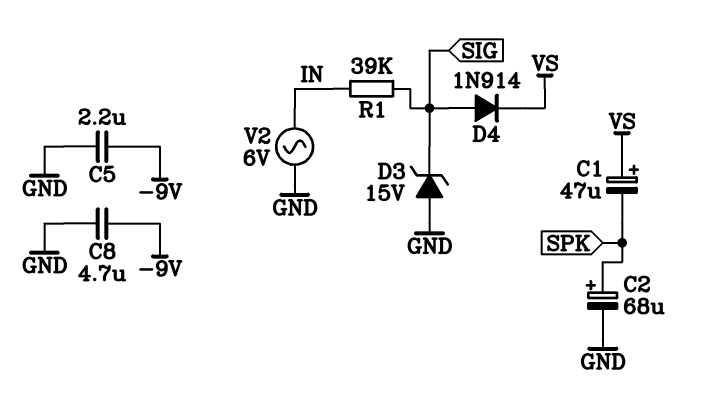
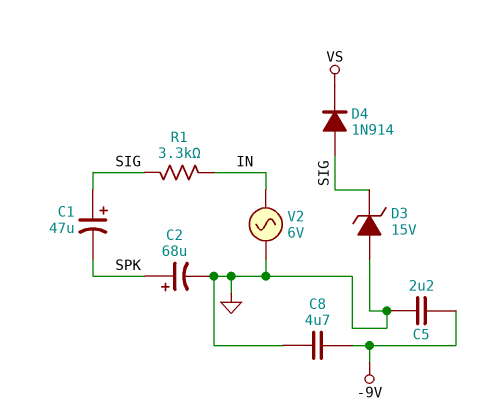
C1: 47uF (plus VS, minus SPK) -> 47uF (plus SIG, minus SPK)
R1: 39k (IN, SIG) -> 3.3k (IN, SIG)

